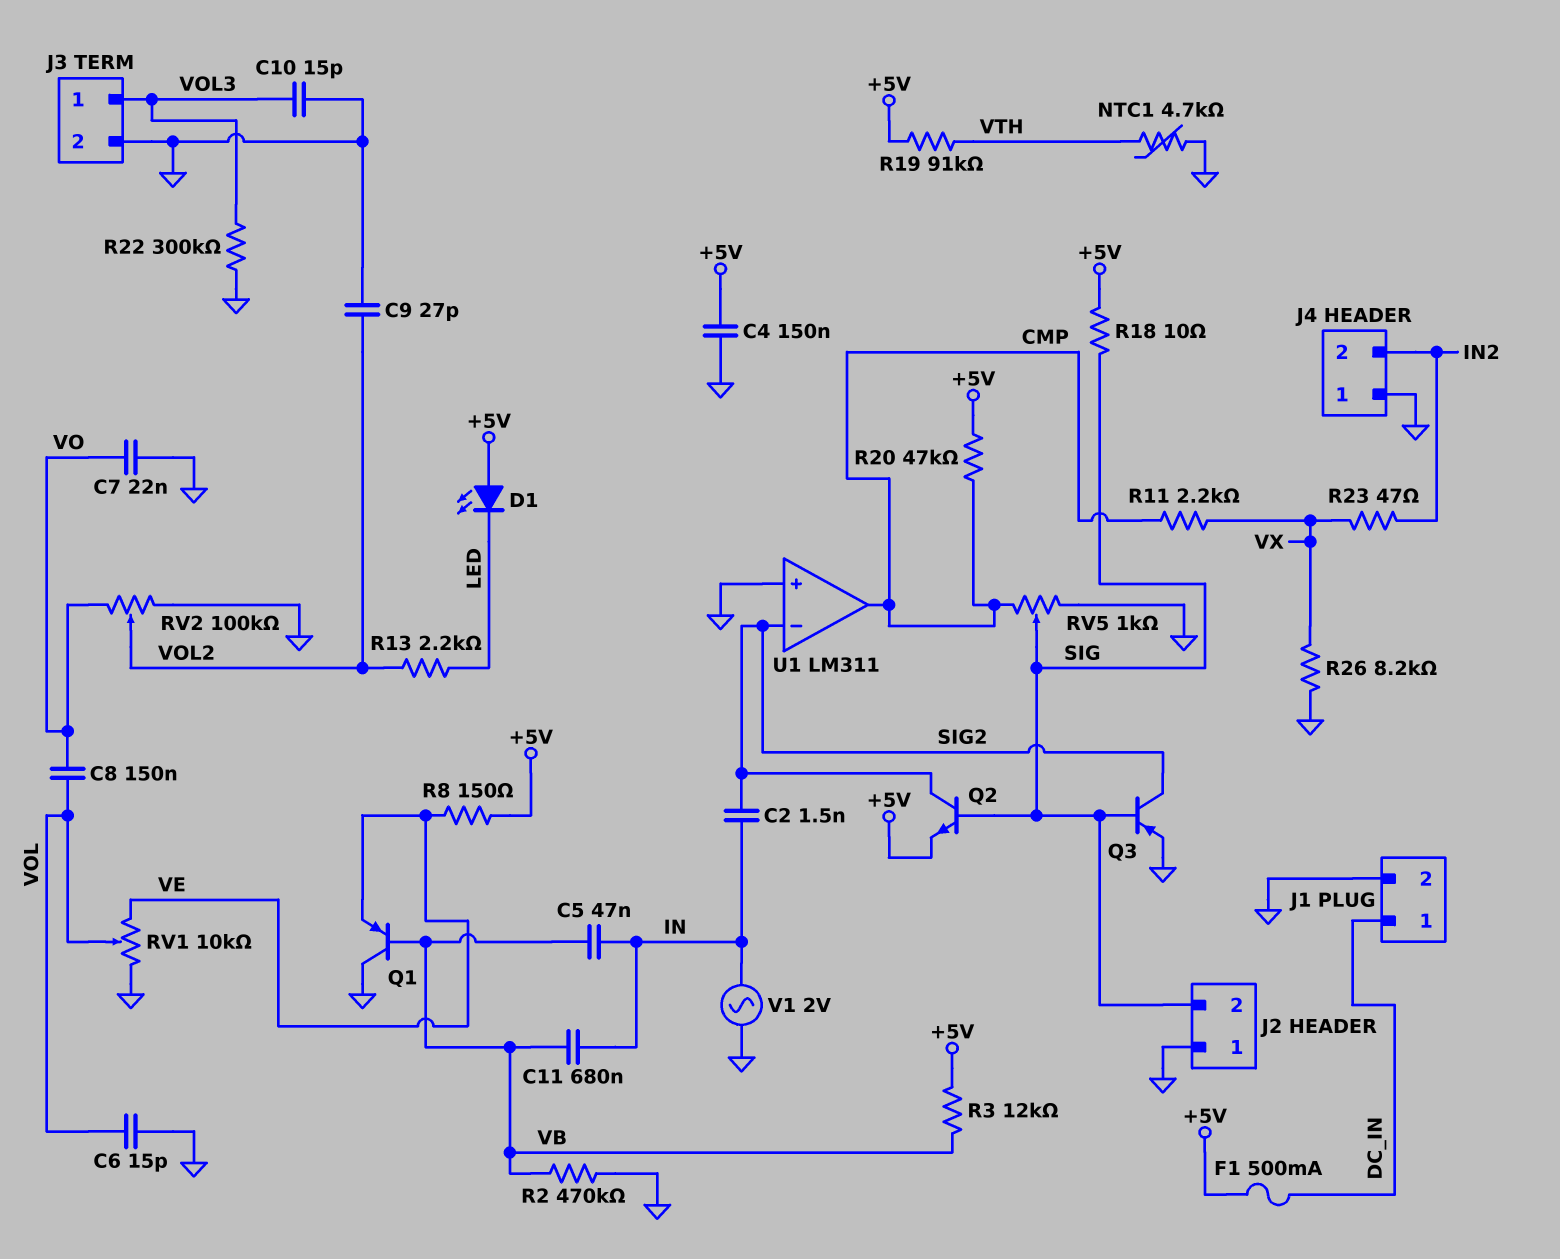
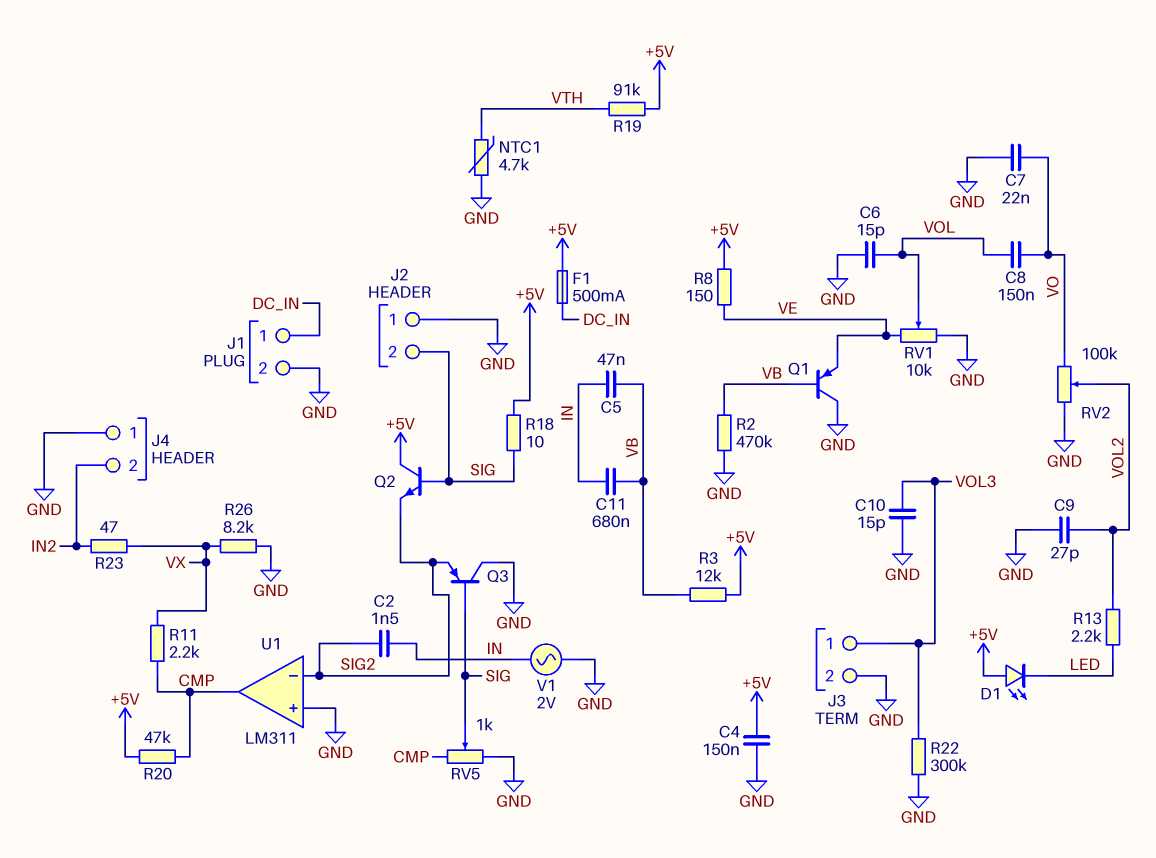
Q2: NPN (B SIG, C SIG2, E +5V) -> NPN (B SIG, C +5V, E SIG2)
Q3: PNP (B SIG, C SIG2, E GND) -> PNP (B SIG, C GND, E SIG2)

